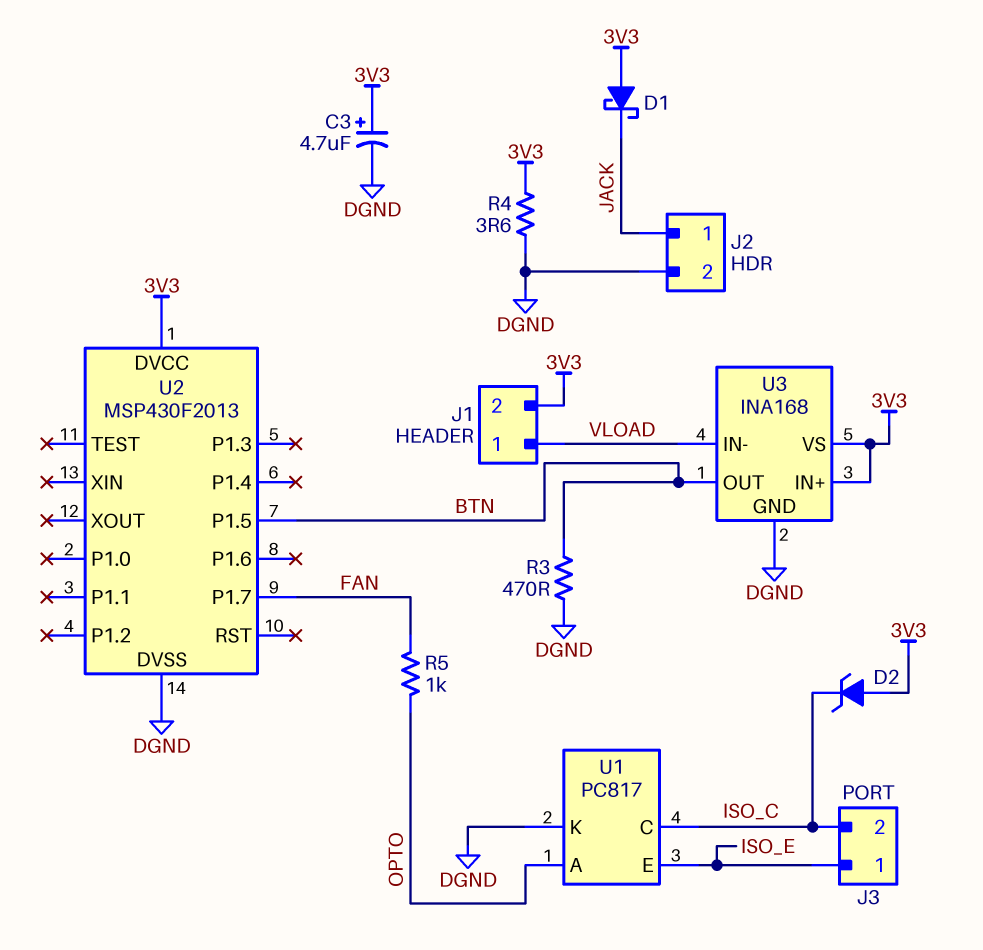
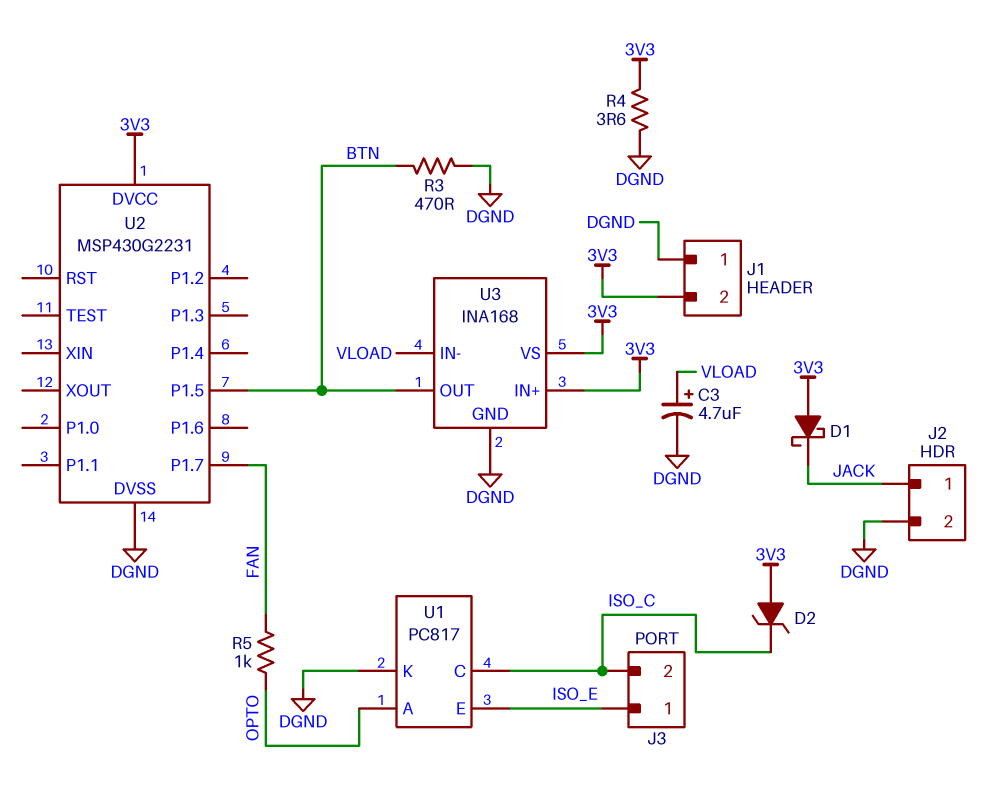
C3: 4.7uF (plus 3V3, minus DGND) -> 4.7uF (plus VLOAD, minus DGND)
J1 pin 1: VLOAD -> DGND
U2: MSP430F2013 -> MSP430G2231

